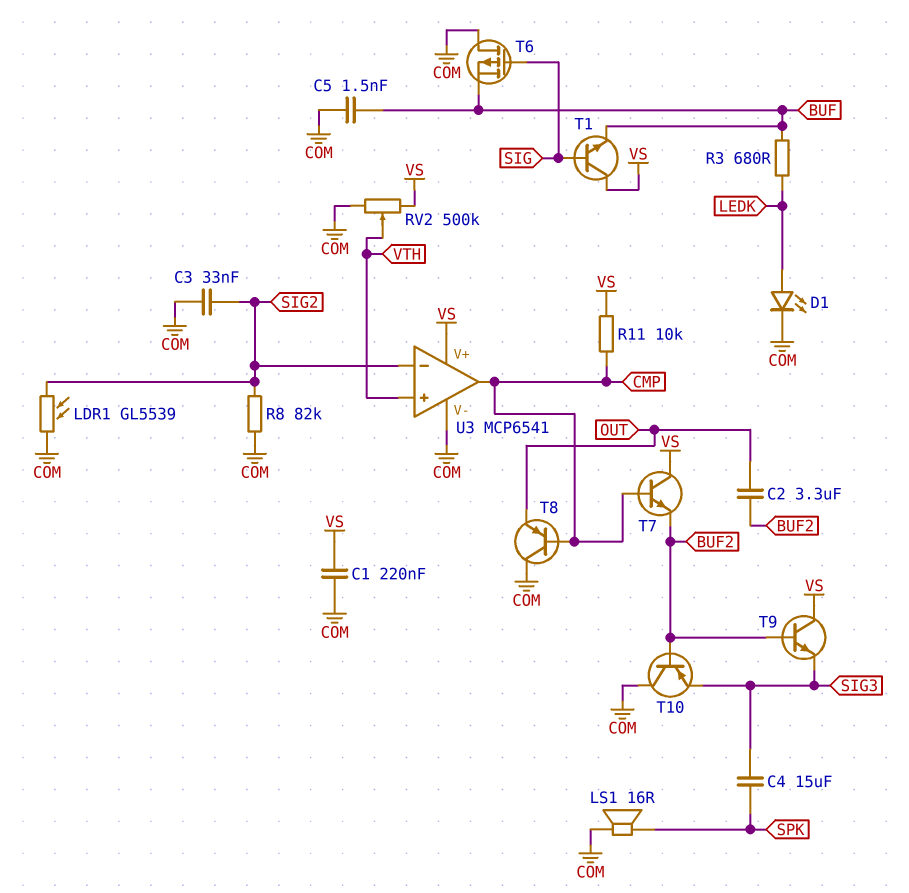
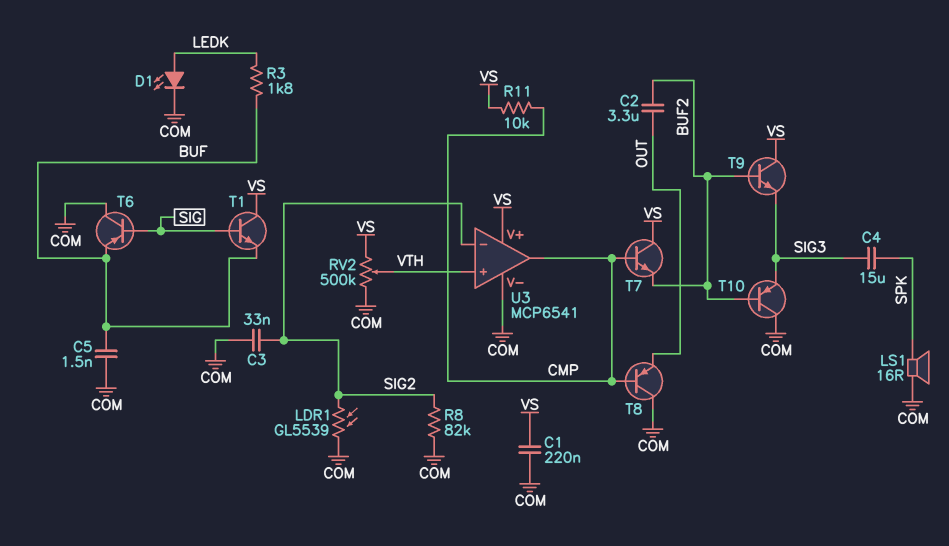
R3: 680 (BUF, LEDK) -> 1.8k (BUF, LEDK)
T6: PMOS (G SIG, D COM, S BUF) -> PNP (B SIG, C COM, E BUF)

